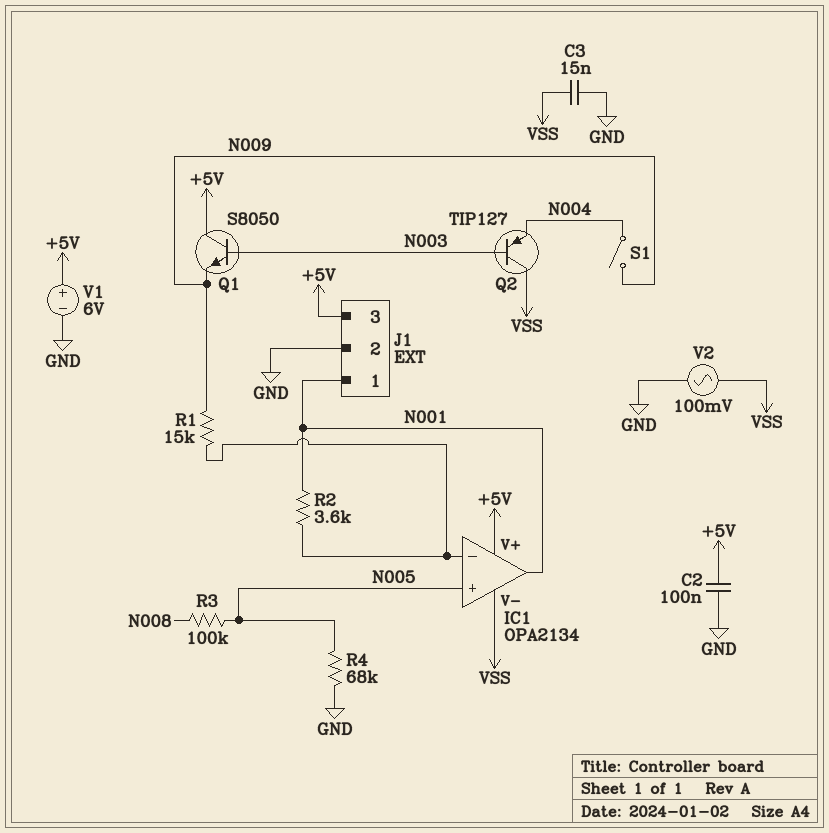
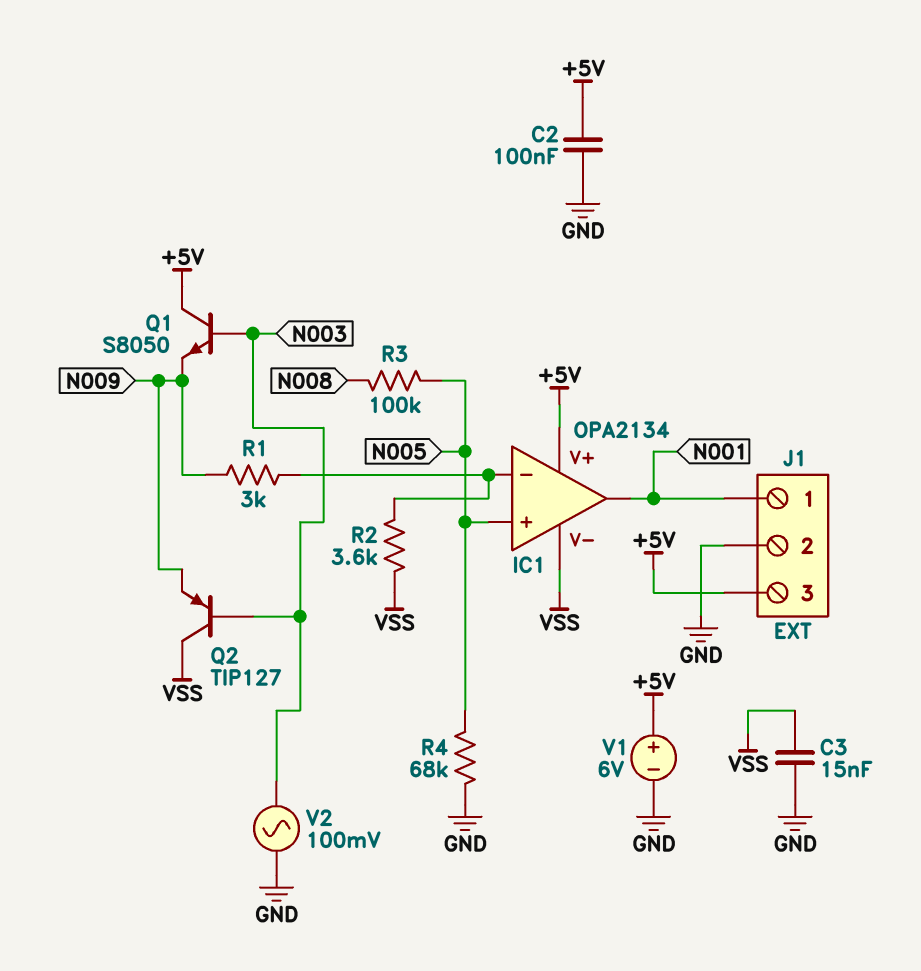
Q2: PNP TIP127 (B N003, C VSS, E N004) -> PNP TIP127 (B N003, C VSS, E N009)
R1: 15k (IC1/in-, N009) -> 3k (IC1/in-, N009)
R2: 3.6k (IC1/in-, N001) -> 3.6k (IC1/in-, VSS)
S1: switch (N004, N009) -> none
V2: AC 100mV (GND, VSS) -> AC 100mV (GND, N003)

